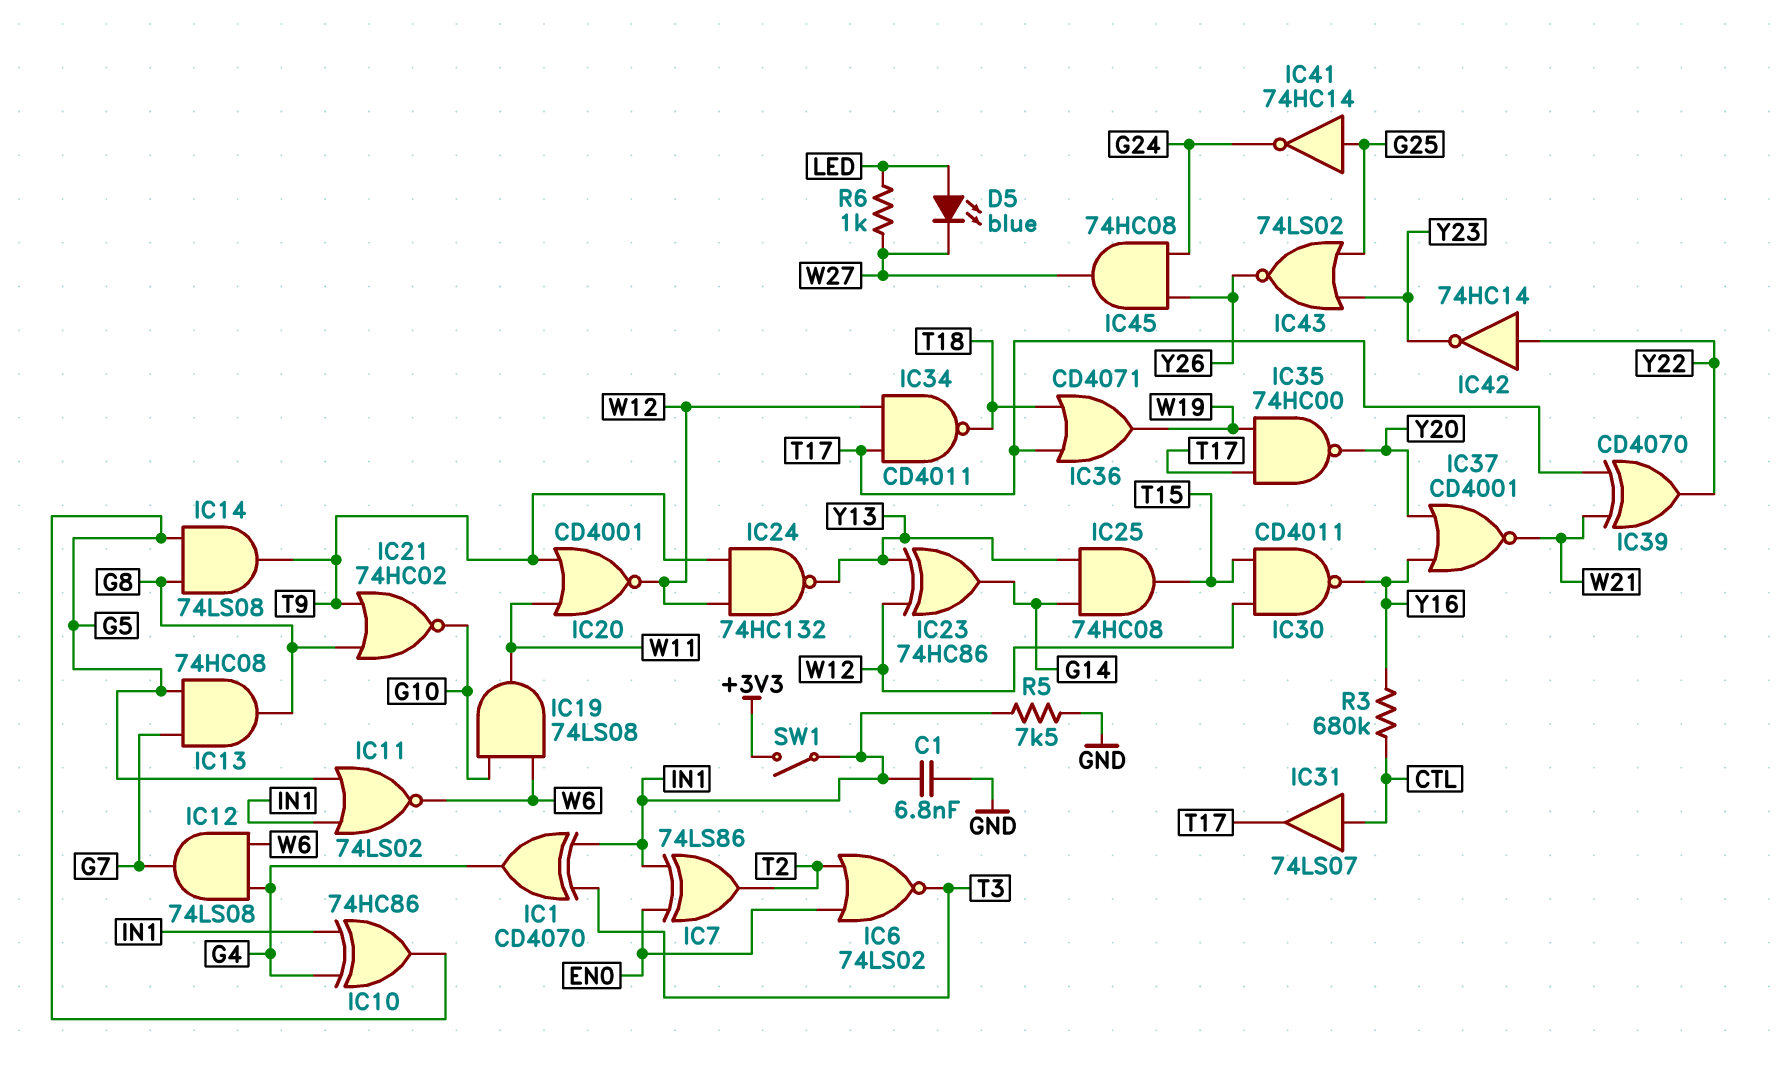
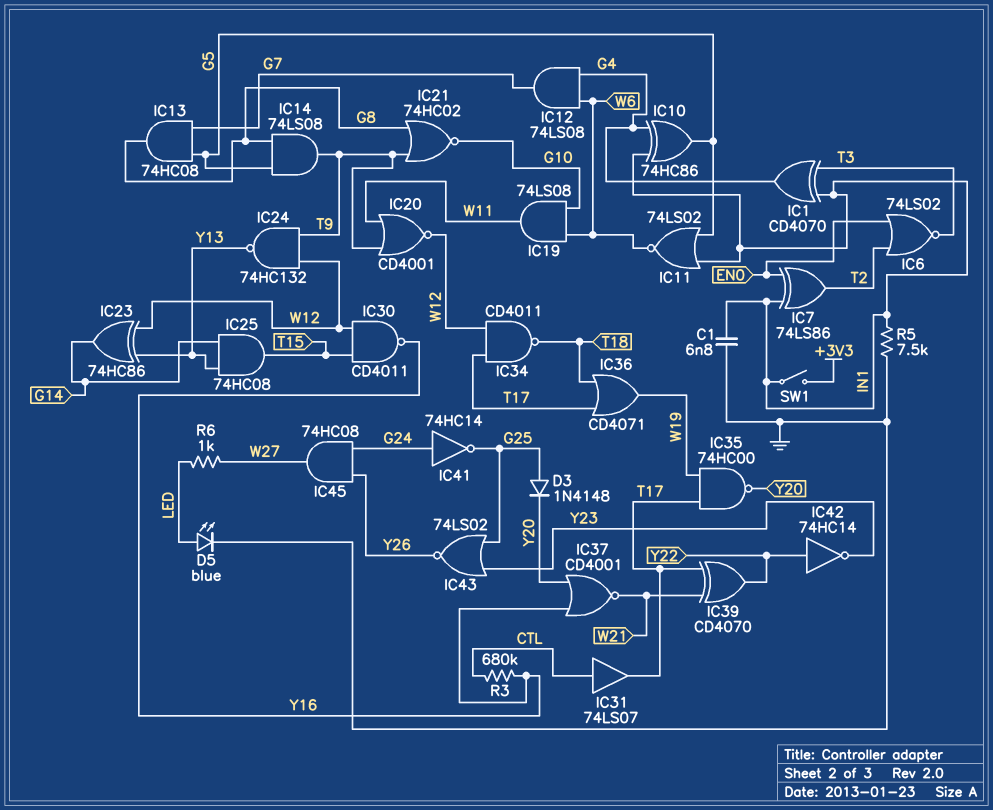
D3: none -> diode 1N4148 (A G25, K Y20)
D5: LED blue (A LED, K W27) -> LED blue (A LED, K GND)
IC41: NOT 74HC14 (in G25, out G24) -> NOT 74HC14 (in G24, out G25)

